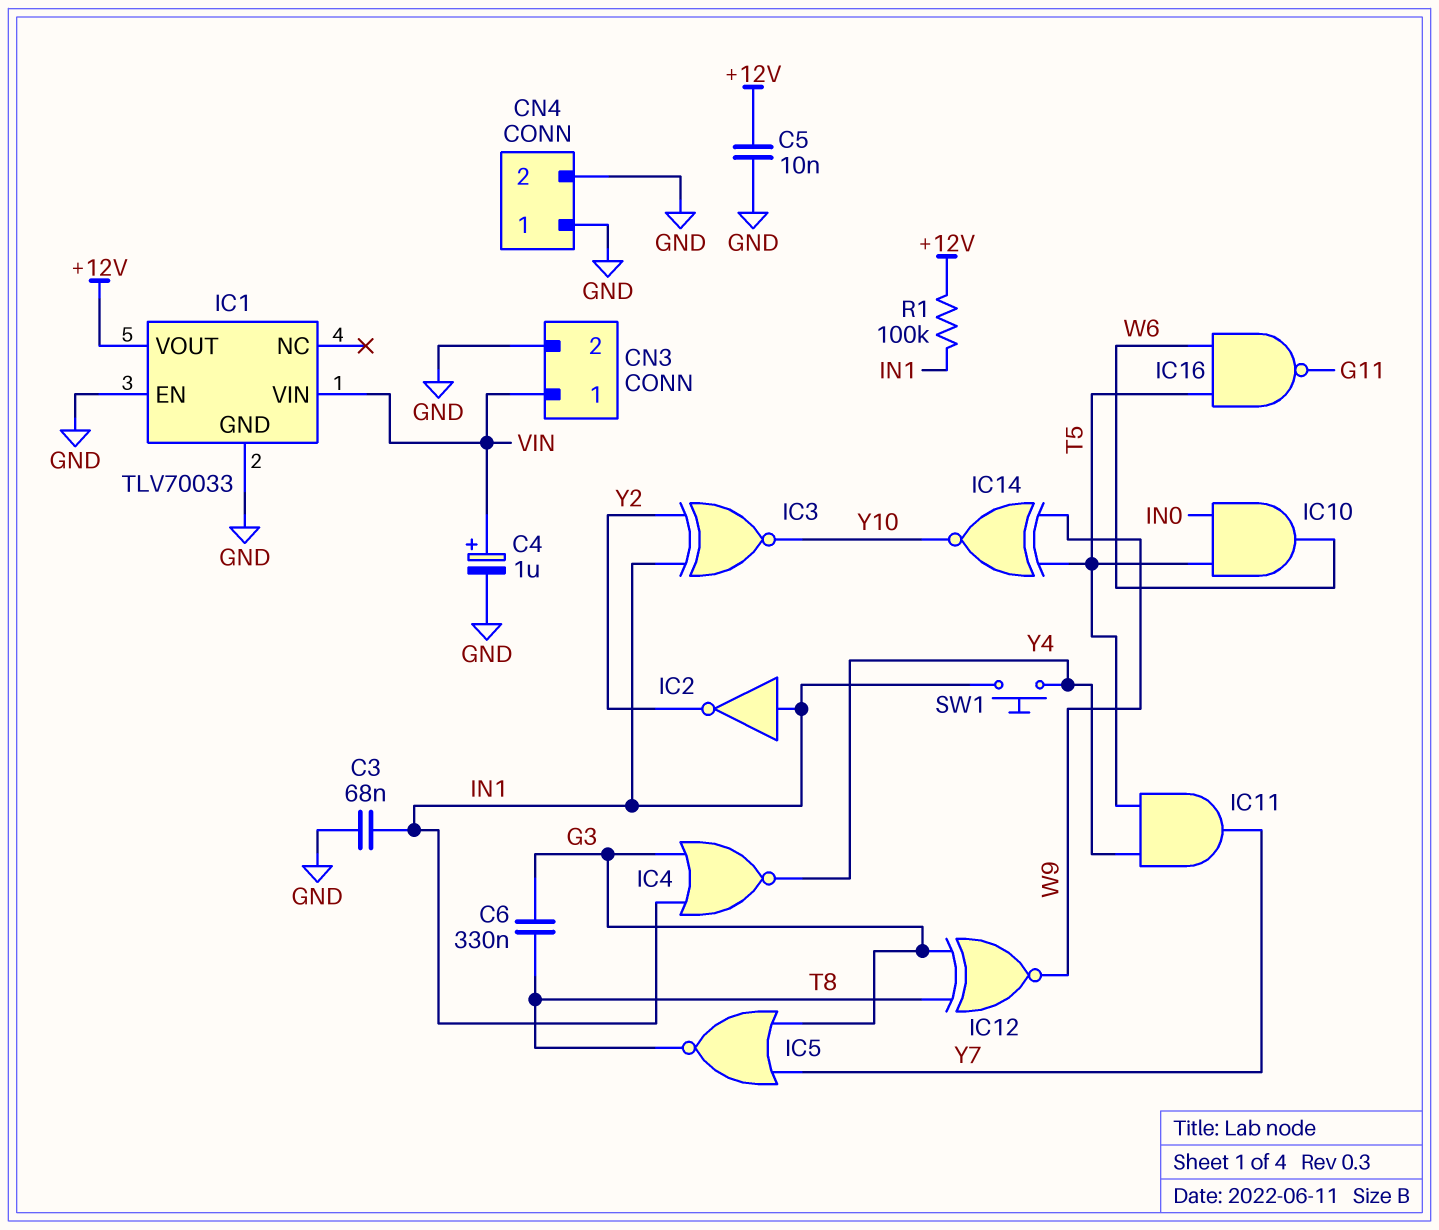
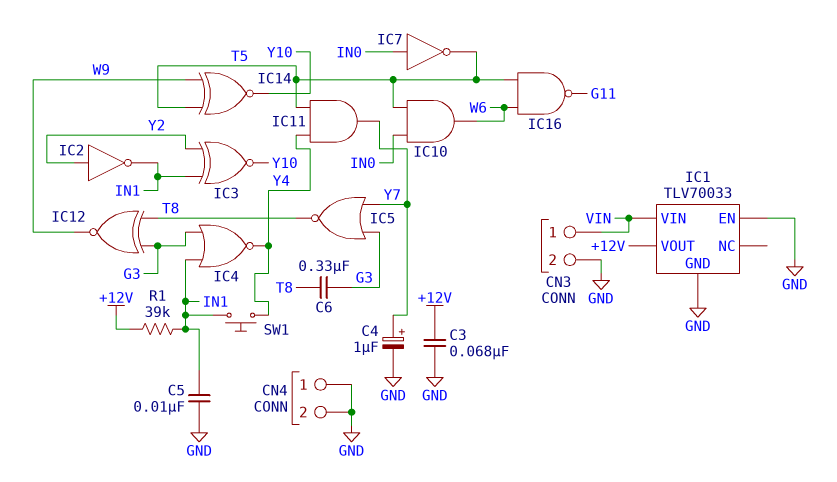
C3: 68nF (GND, IN1) -> 68nF (+12V, GND)
C4: 1uF (plus VIN, minus GND) -> 1uF (plus Y7, minus GND)
C5: 10nF (+12V, GND) -> 10nF (GND, IN1)
IC2: NOT (in IN1, out Y2) -> NOT (in Y2, out IN1)
IC7: none -> NOT (in IN0, out T5)
R1: 100k (+12V, IN1) -> 39k (+12V, IN1)

